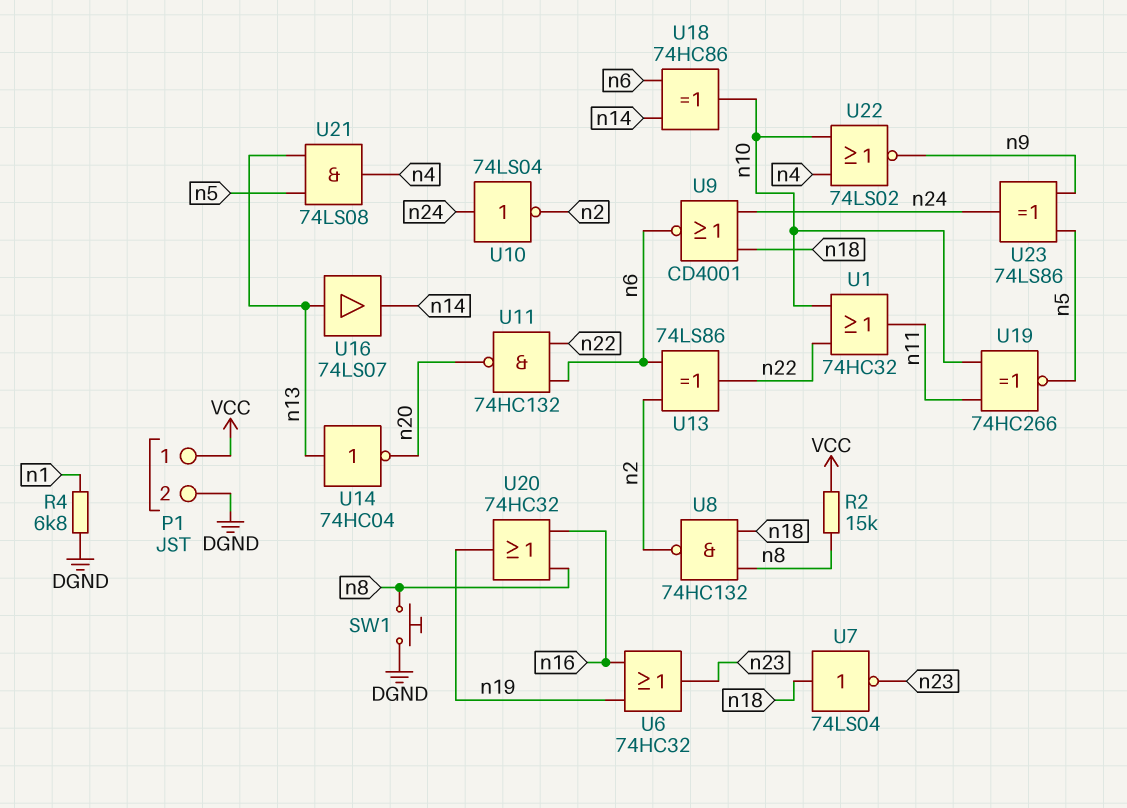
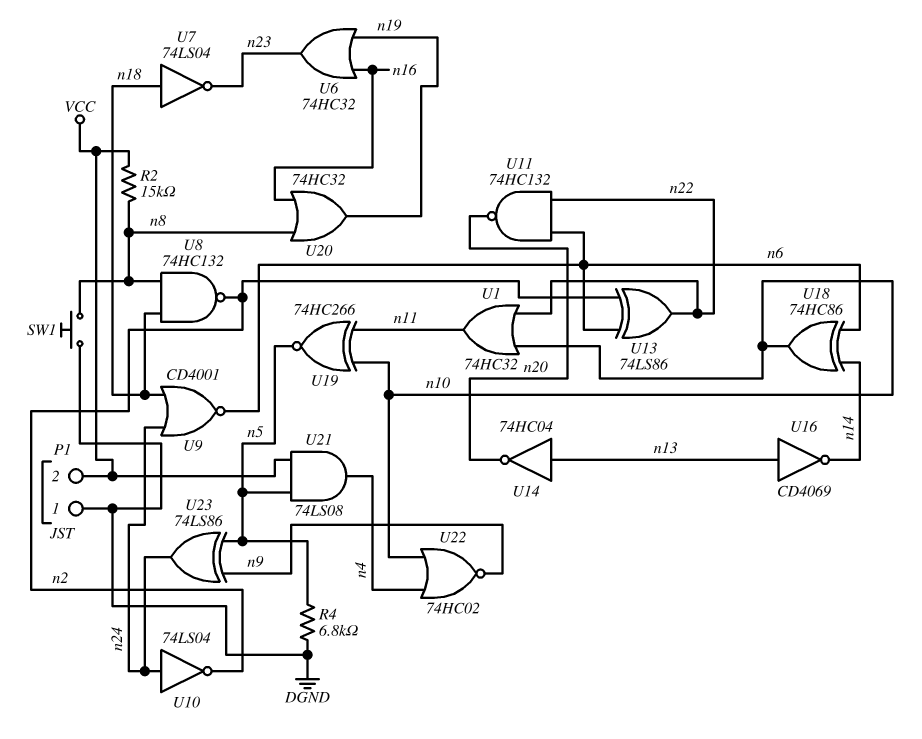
P1 pin 1: VCC -> DGND
P1 pin 2: DGND -> VCC
R4: 6.8k (DGND, n1) -> 6.8k (DGND, n5)
U16: buffer 74LS07 (in n13, out n14) -> NOT CD4069 (in n13, out n14)
U21: AND 74LS08 (in n5, in n13, out n4) -> AND 74LS08 (in VCC, in n5, out n4)
U22: NOR 74LS02 (in n4, in n10, out n9) -> NOR 74HC02 (in n4, in n10, out n9)

